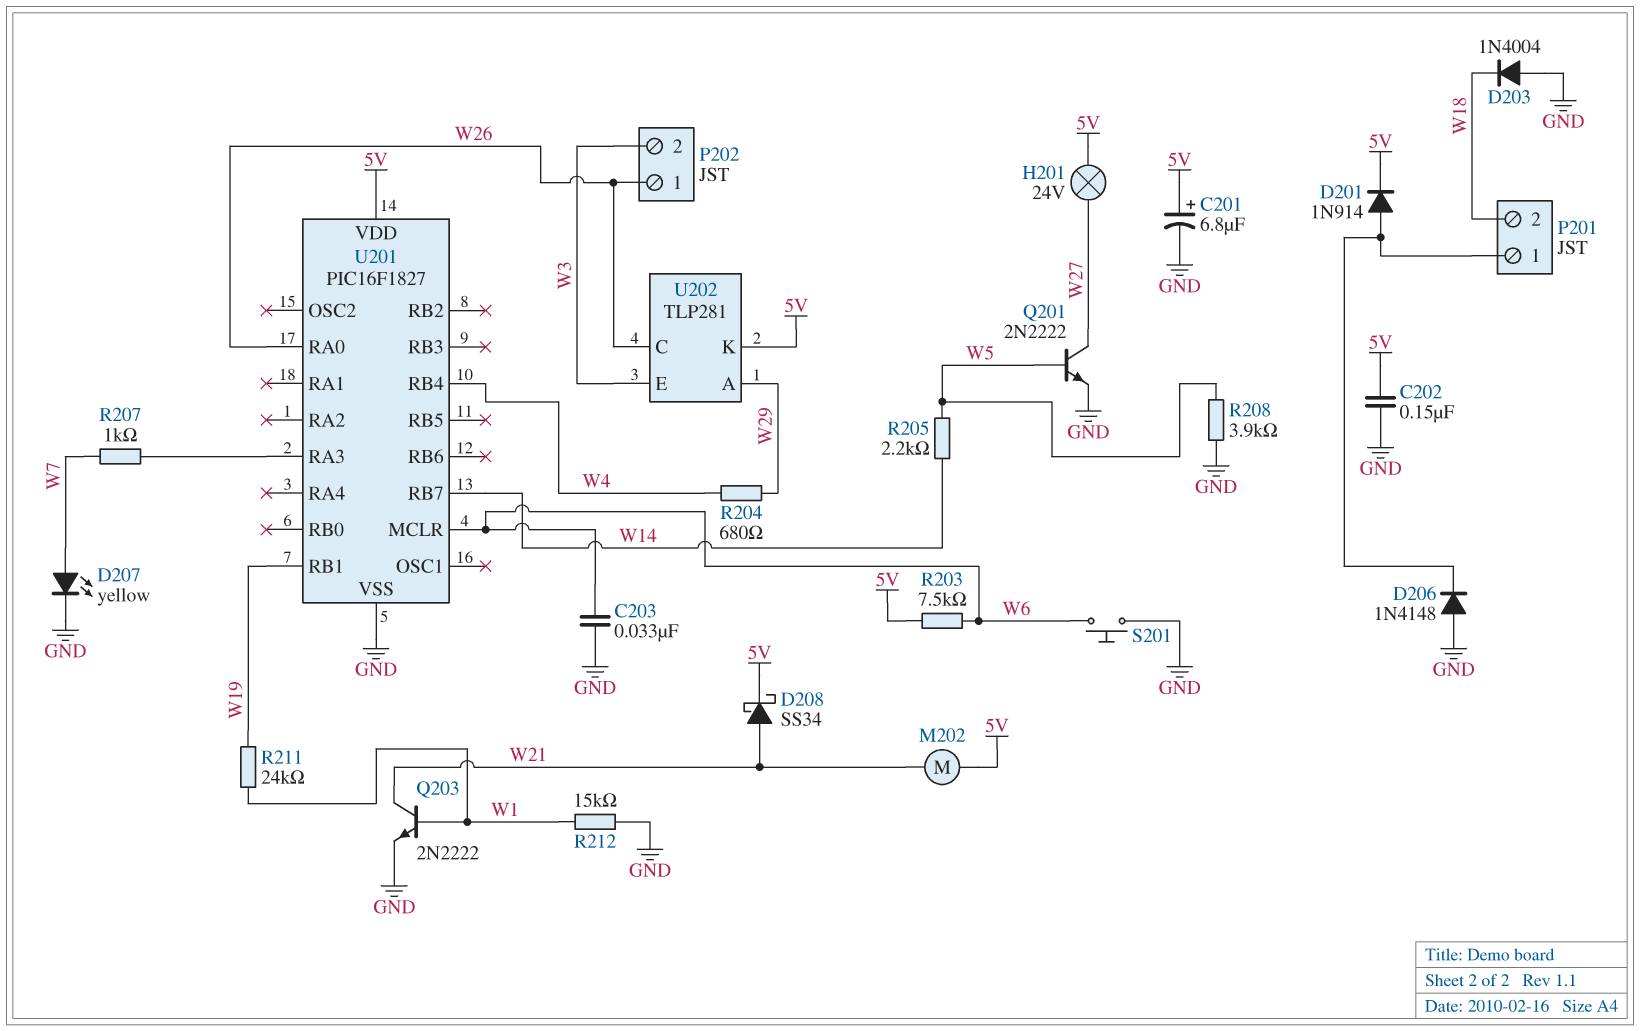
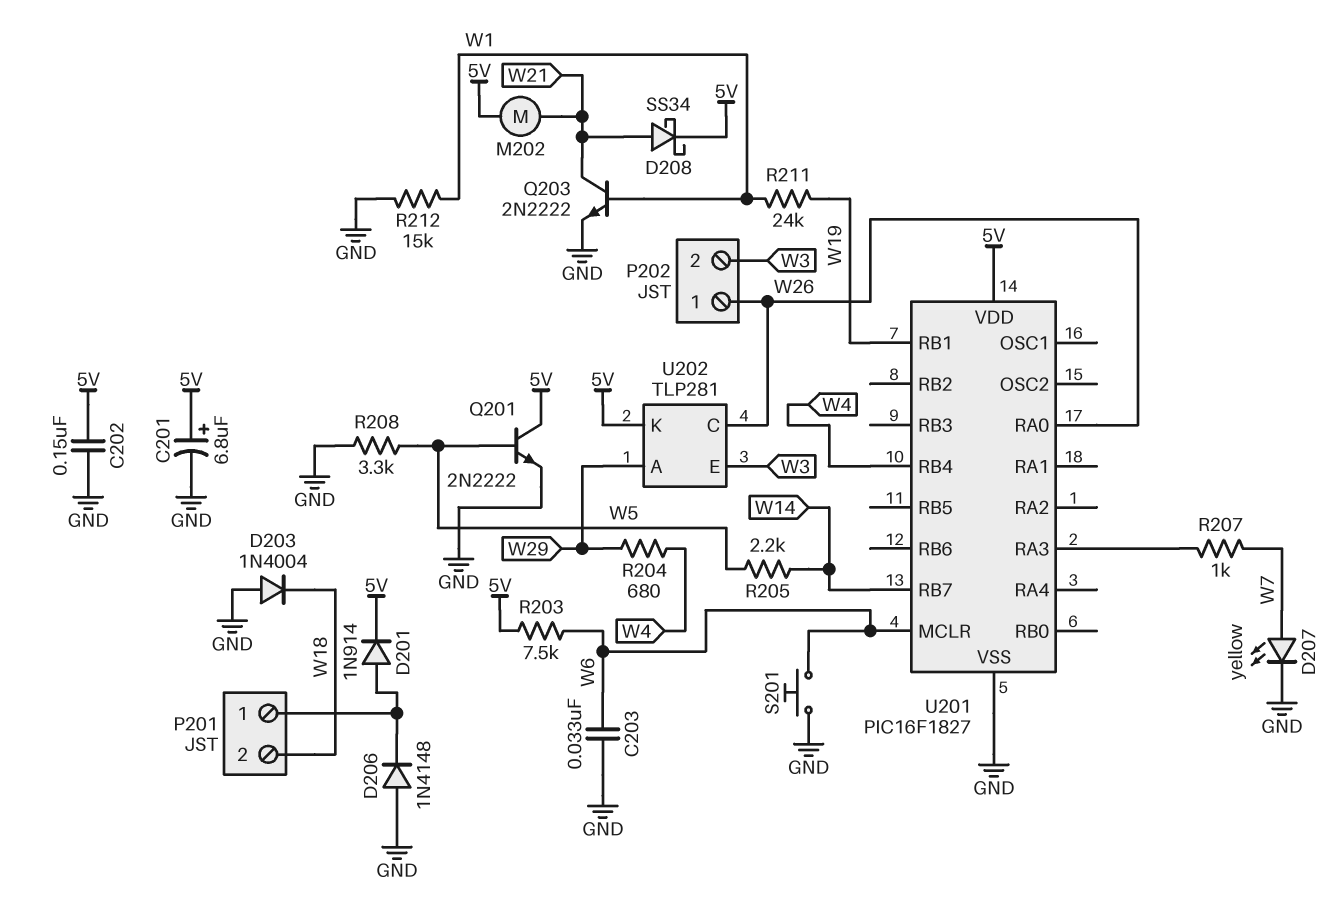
H201: lamp 24V (5V, W27) -> none
Q201: NPN 2N2222 (B W5, C W27, E GND) -> NPN 2N2222 (B W5, C 5V, E GND)
R208: 3.9k (GND, W5) -> 3.3k (GND, W5)

